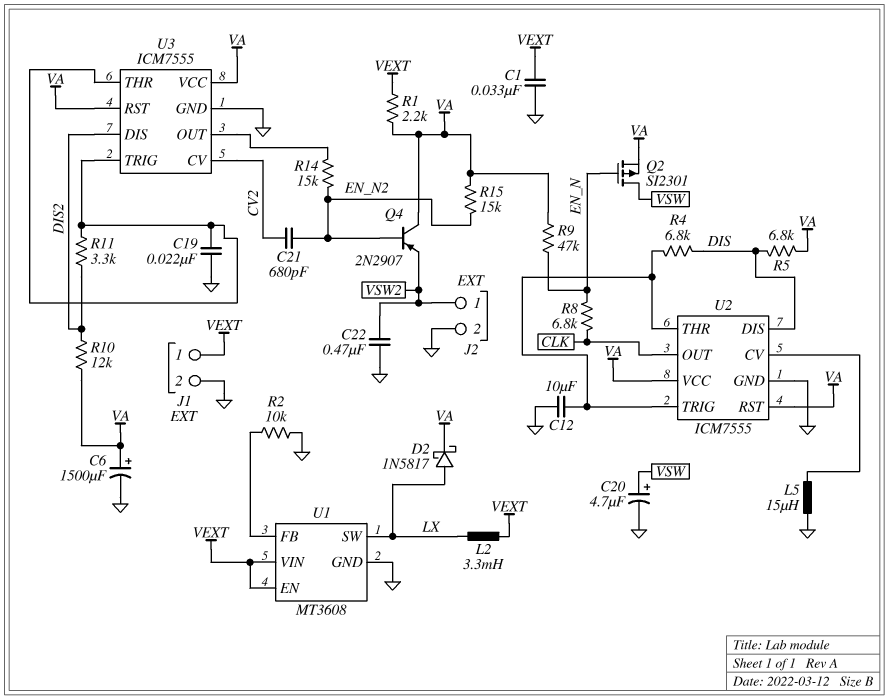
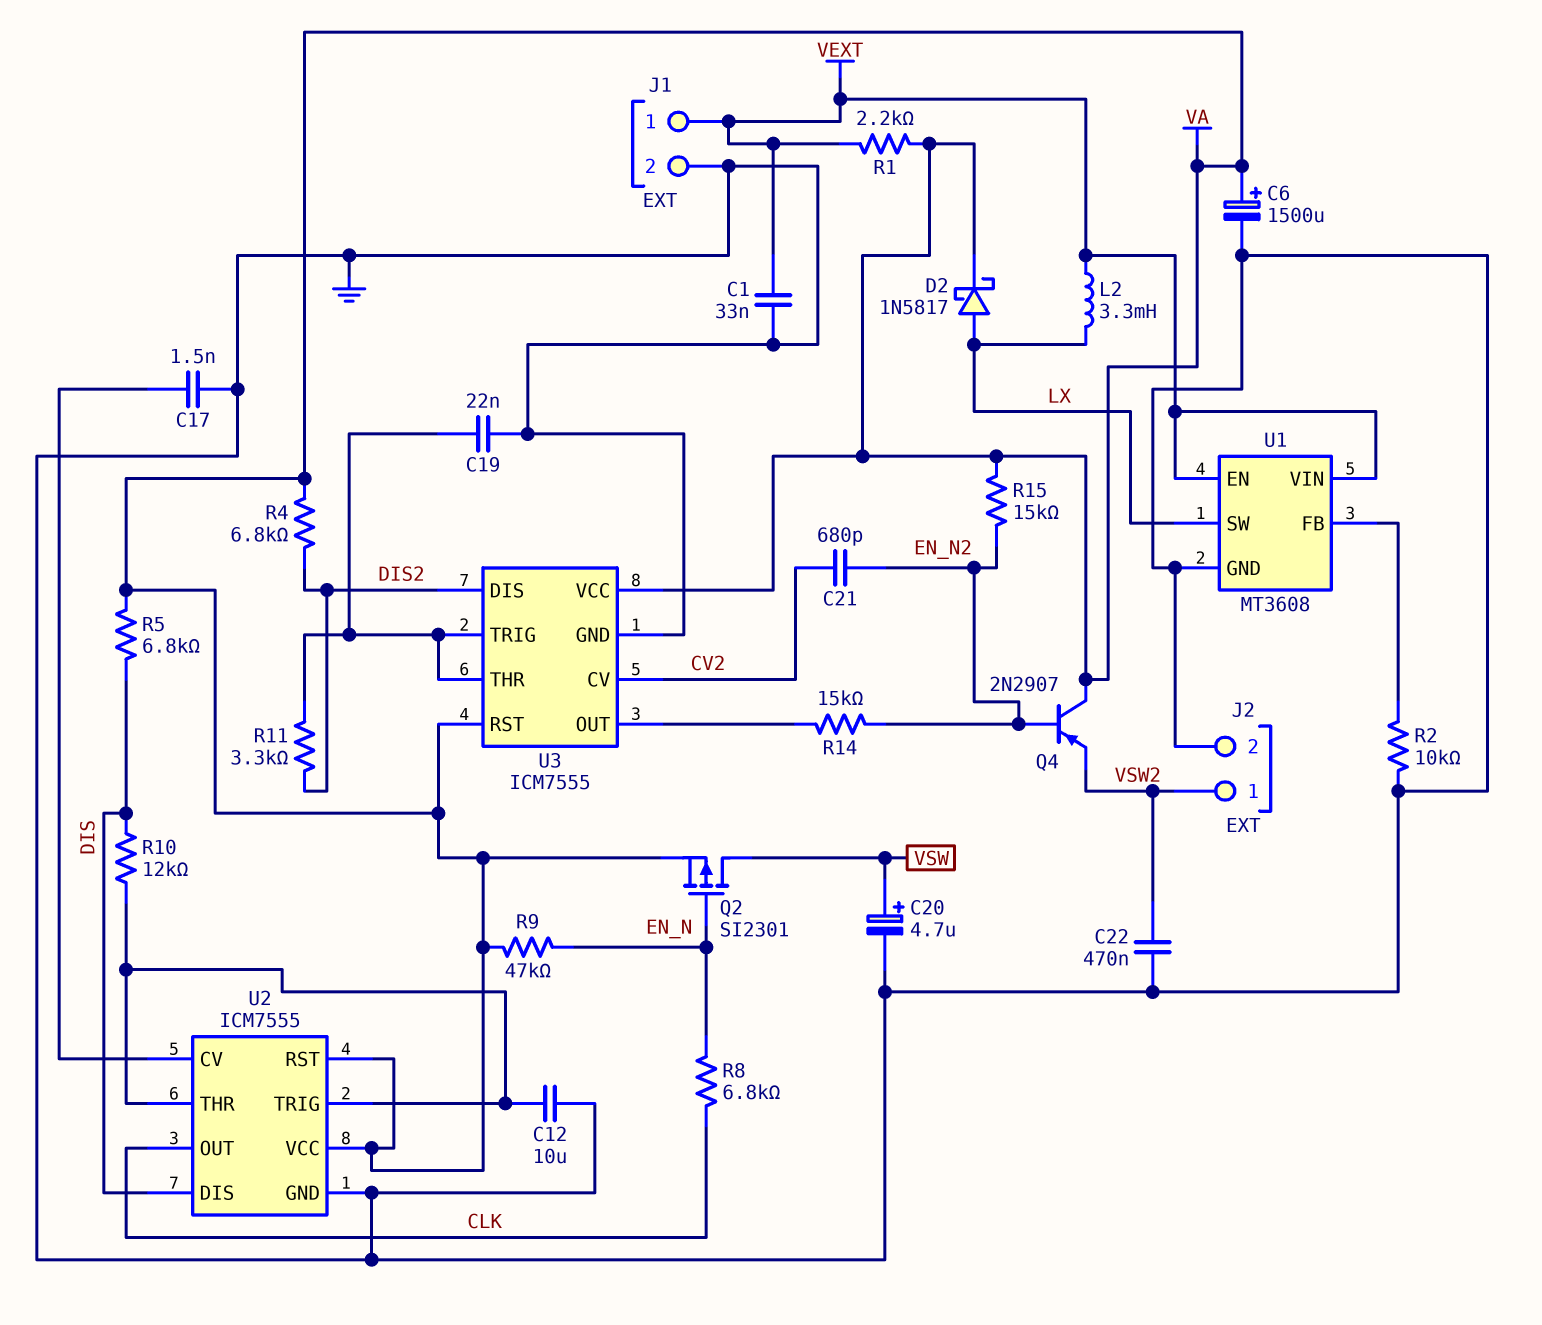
C17: none -> 1.5nF (GND, U2/CV)
L5: 15uH (GND, U2/CV) -> none
R4: 6.8k (DIS, U2/THR) -> 6.8k (DIS2, VA)
R10: 12k (DIS2, VA) -> 12k (DIS, U2/THR)

